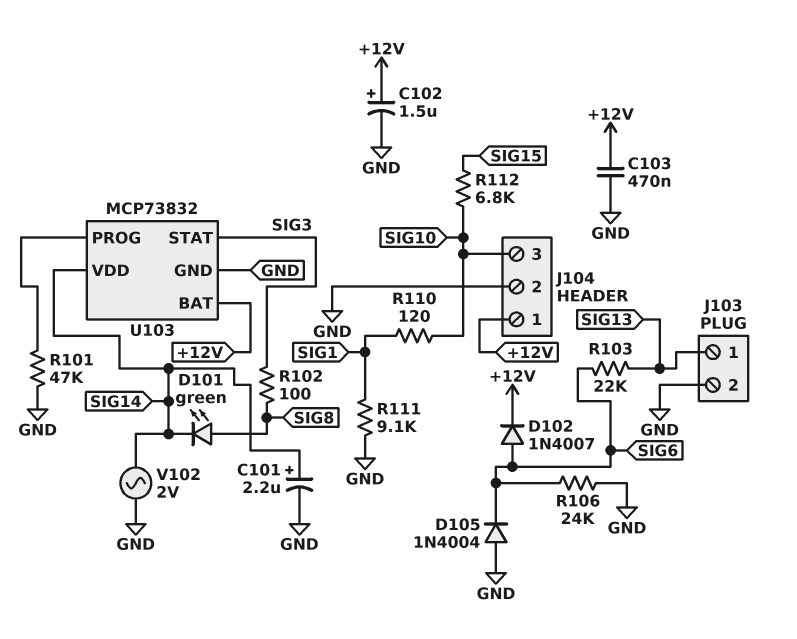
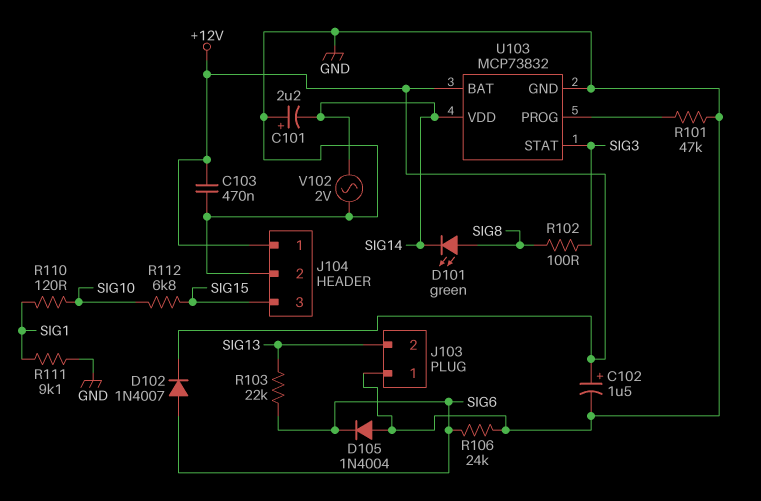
C101: 2.2uF (plus SIG14, minus GND) -> 2.2uF (plus GND, minus SIG14)
J103 pin 1: SIG13 -> GND
J103 pin 2: GND -> SIG13
J104 pin 3: SIG10 -> SIG15

